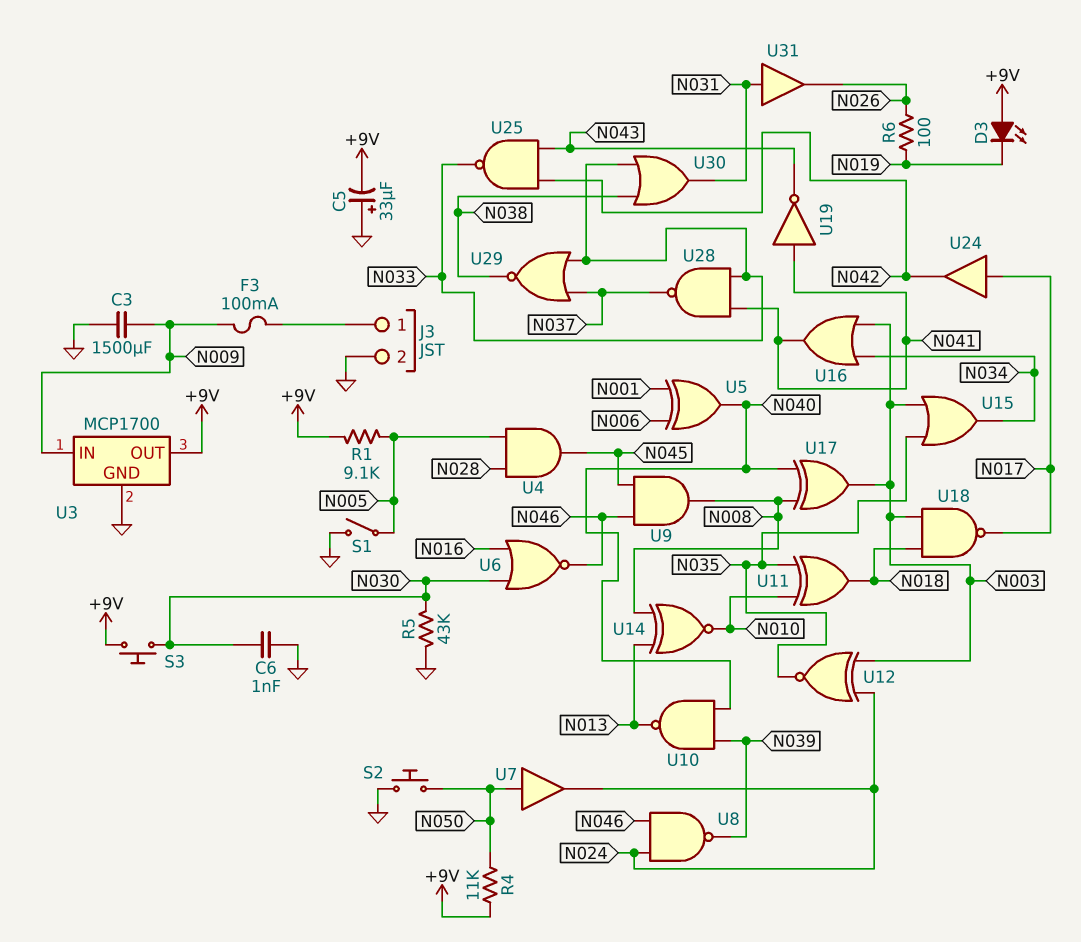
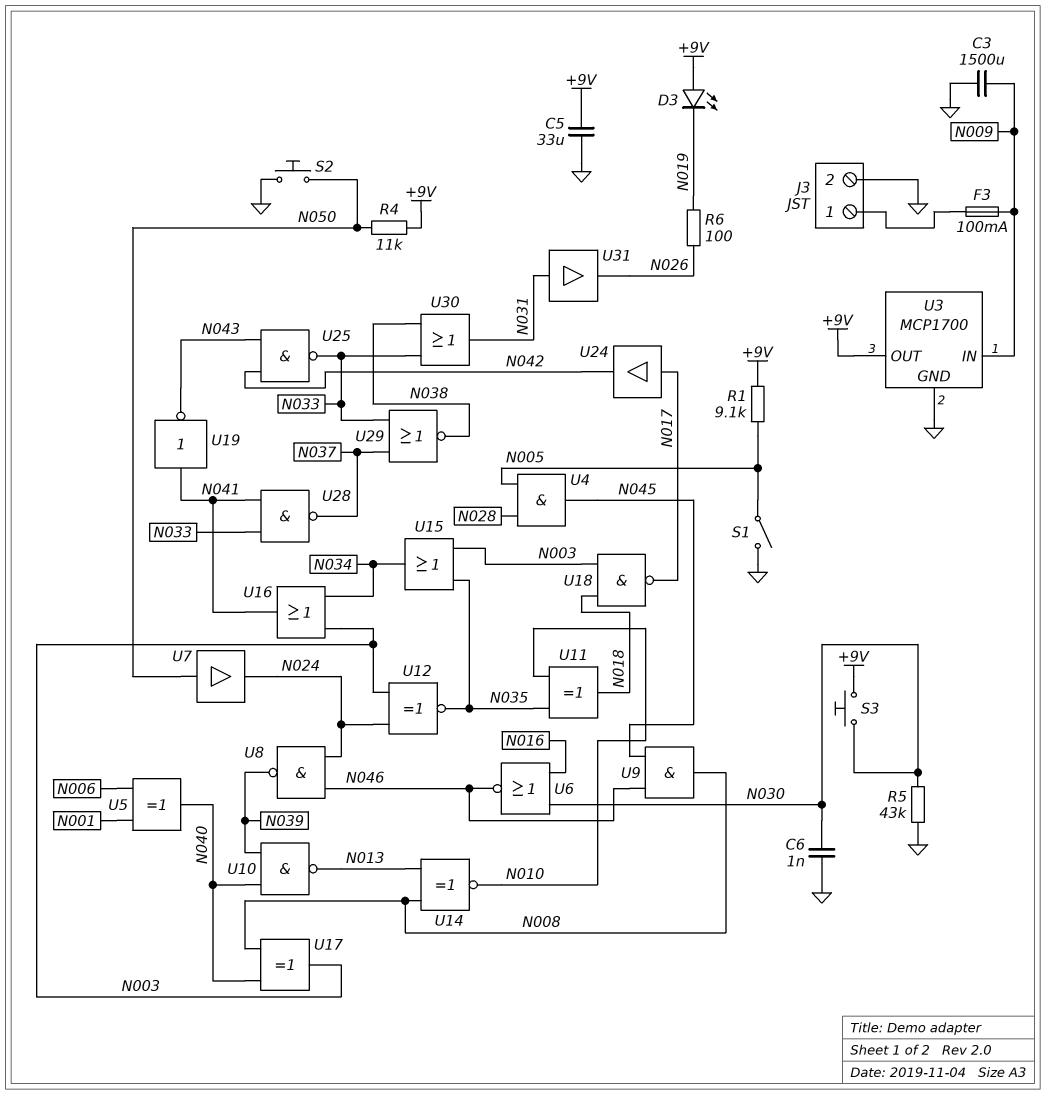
C5: 33uF (plus GND, minus +9V) -> 33uF (+9V, GND)

